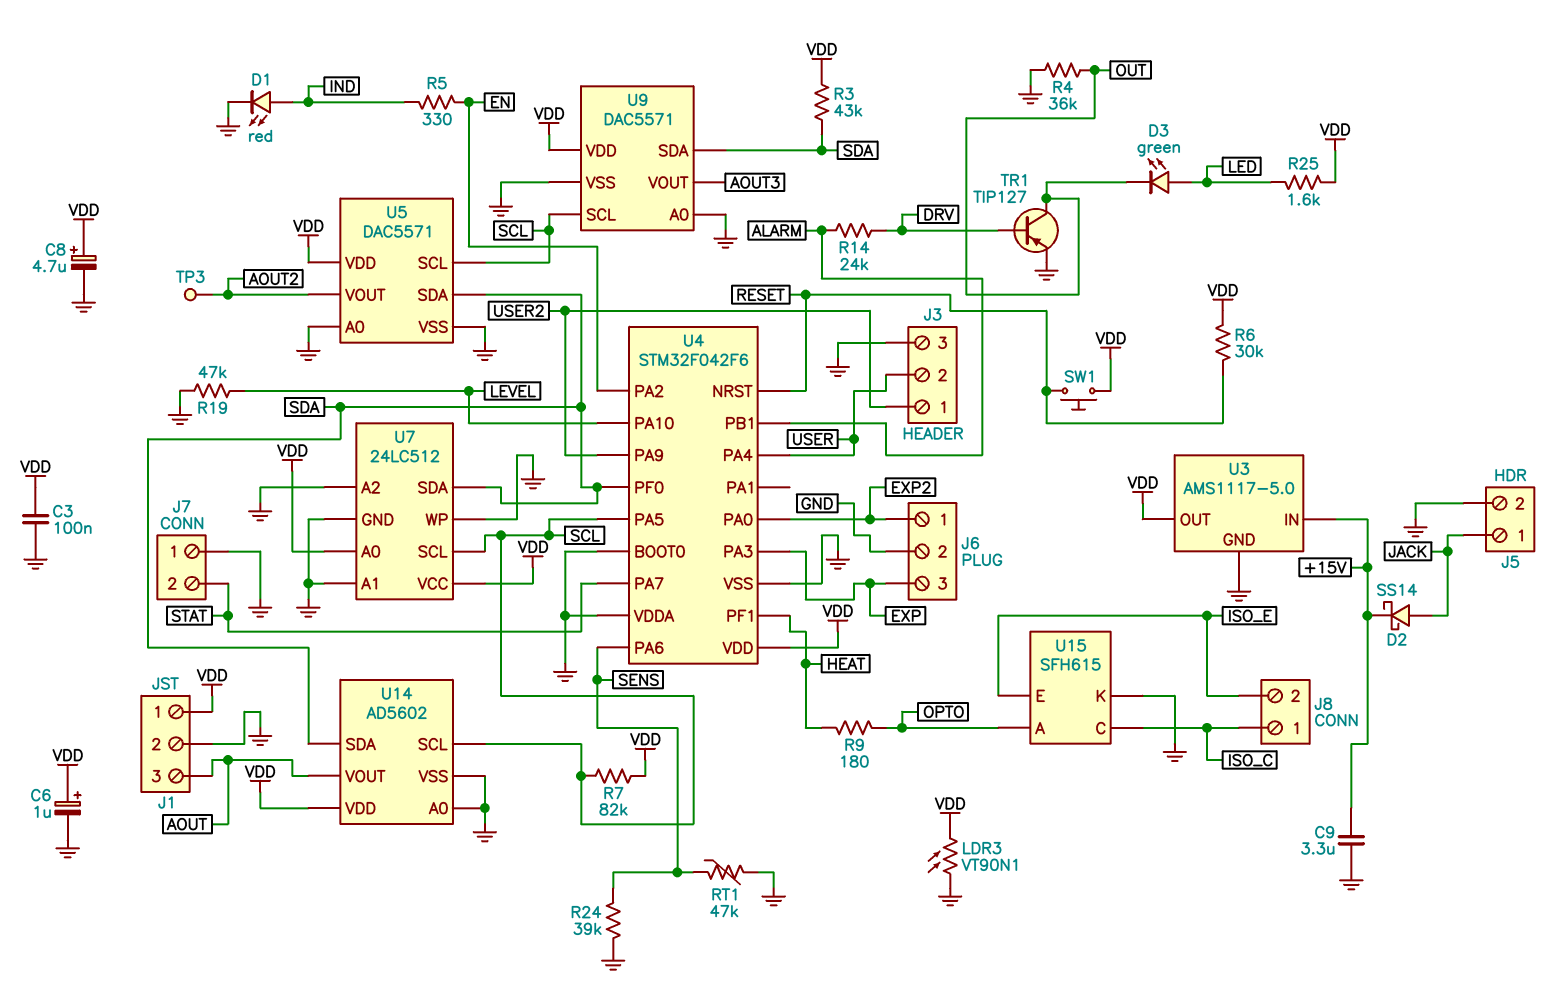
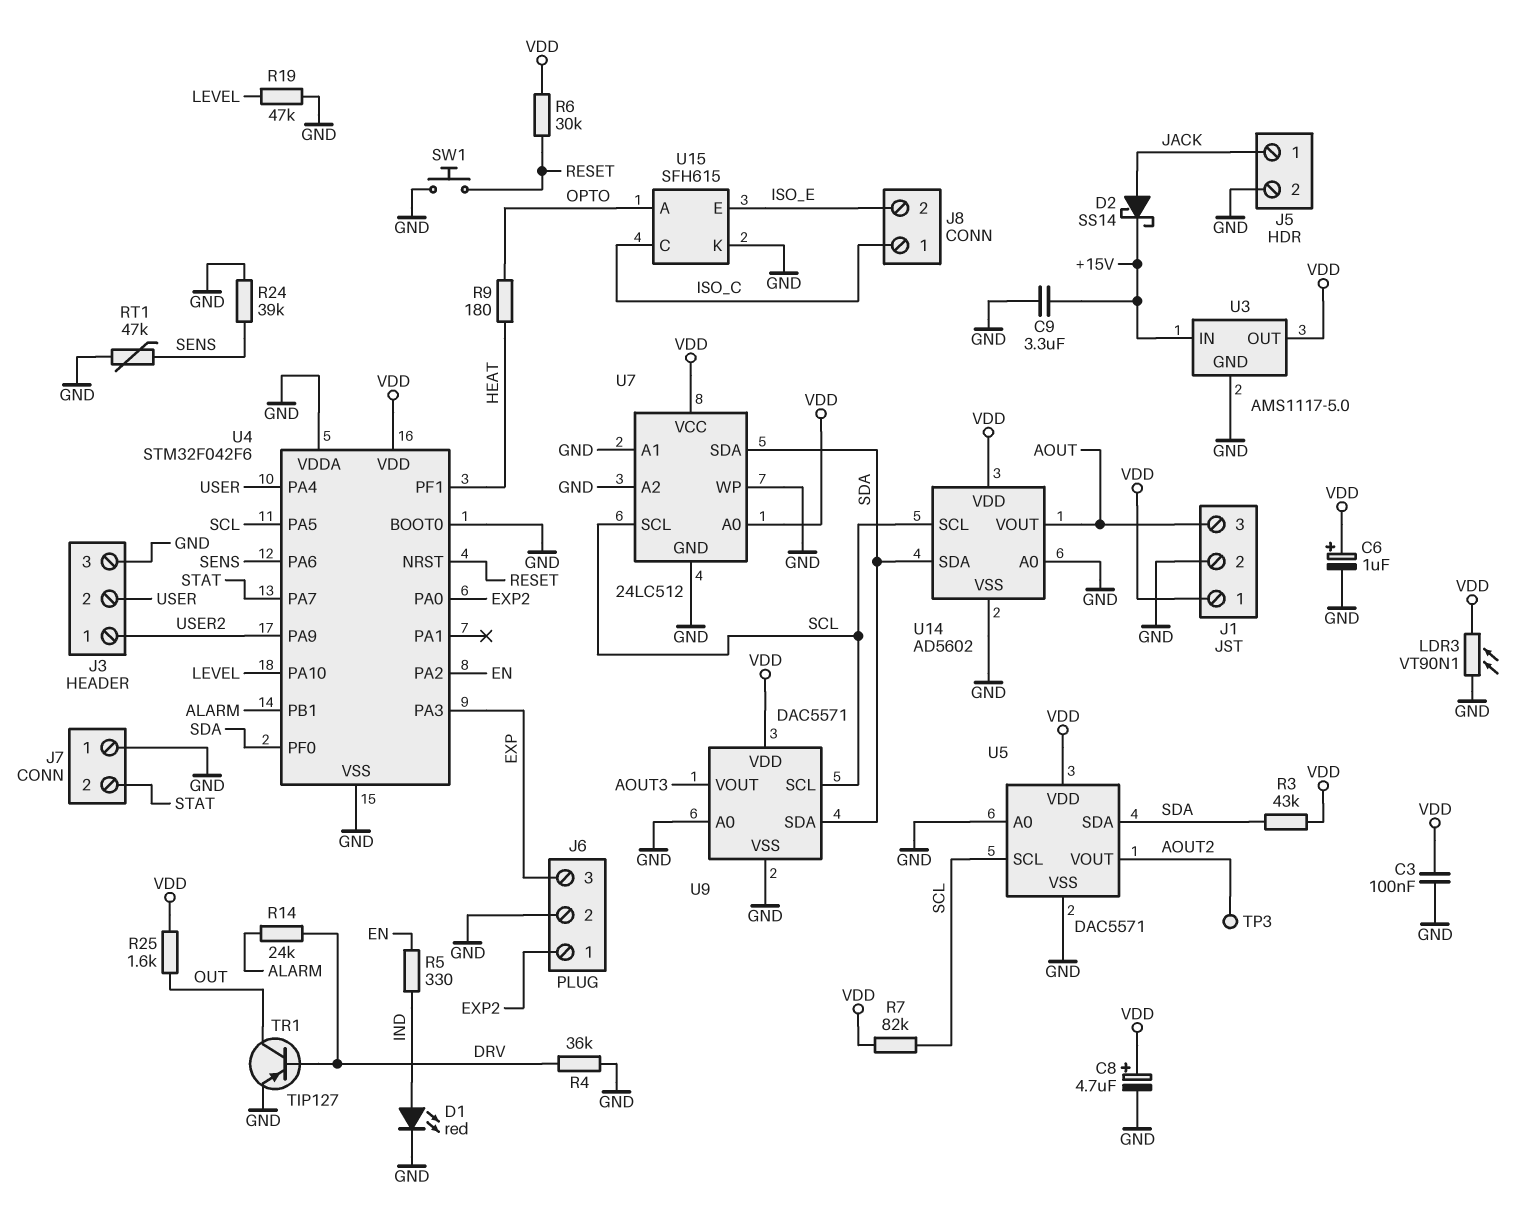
D3: LED green (A LED, K OUT) -> none
R4: 36k (GND, OUT) -> 36k (DRV, GND)
R25: 1.6k (LED, VDD) -> 1.6k (OUT, VDD)
SW1: button (RESET, VDD) -> button (GND, RESET)

